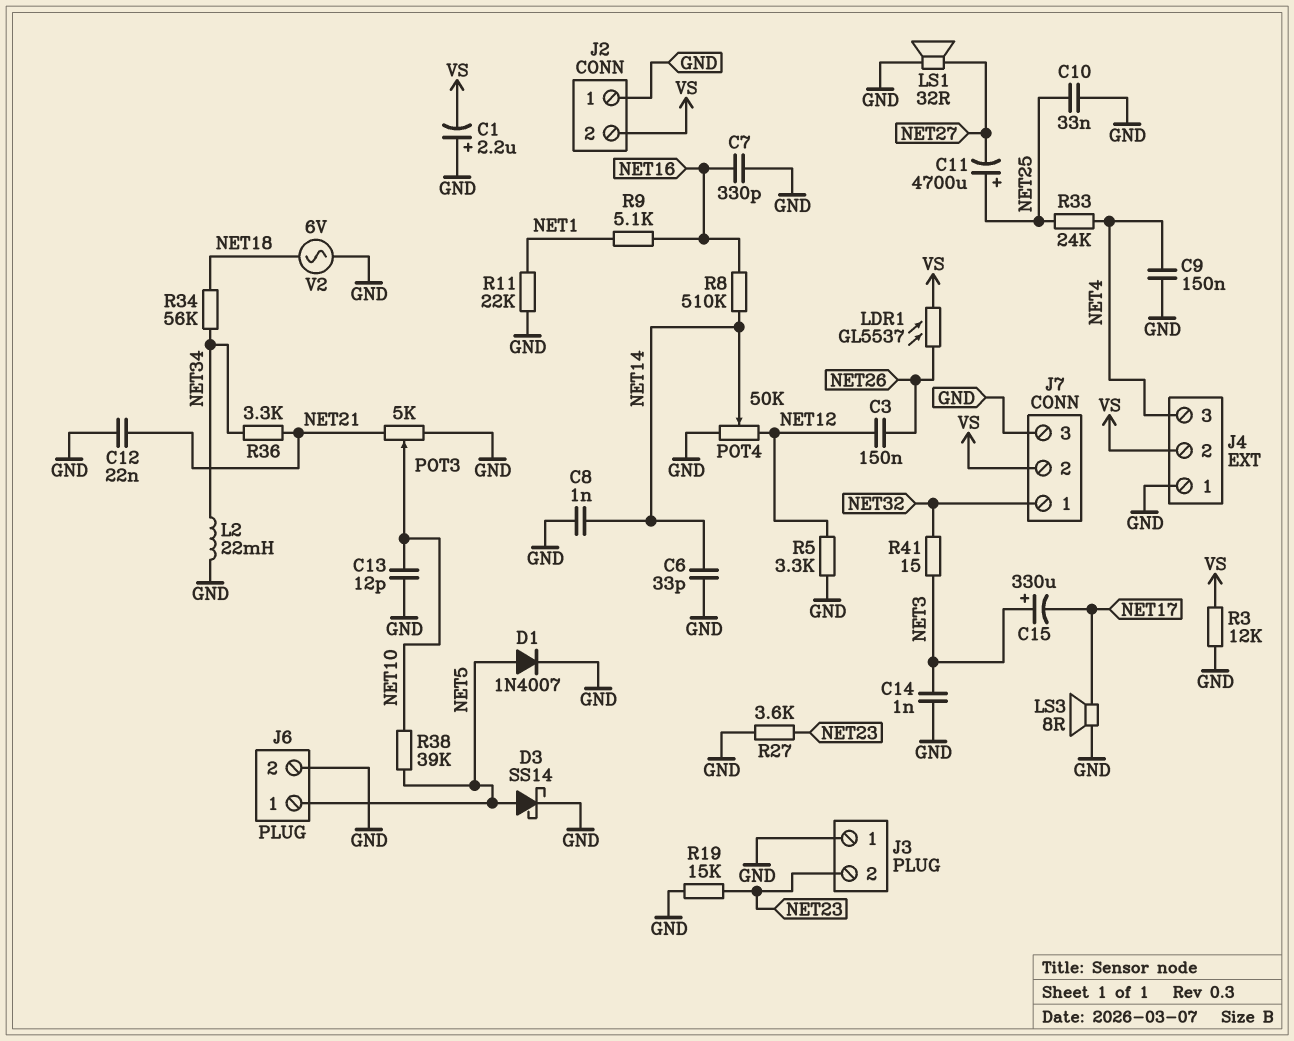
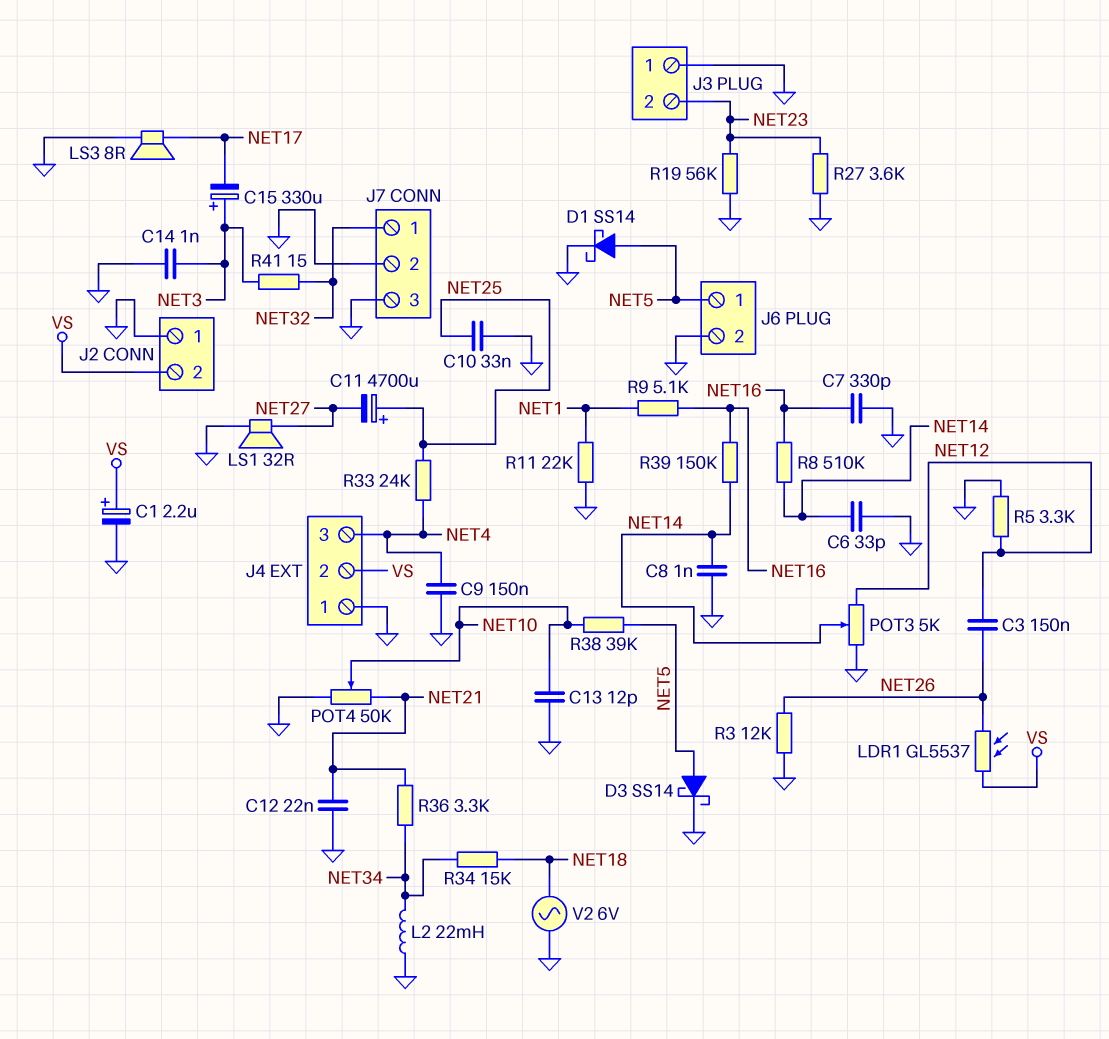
C1: 2.2uF (plus GND, minus VS) -> 2.2uF (plus VS, minus GND)
D1: diode 1N4007 (A NET5, K GND) -> schottky SS14 (A NET5, K GND)
J7 pin 2: VS -> GND
POT3: 5k (GND, NET21, wiper NET10) -> 5k (GND, NET12, wiper NET14)
POT4: 50k (GND, NET12, wiper NET14) -> 50k (GND, NET21, wiper NET10)
R3: 12k (GND, VS) -> 12k (GND, NET26)
R19: 15k (GND, NET23) -> 56k (GND, NET23)
R34: 56k (NET18, NET34) -> 15k (NET18, NET34)
R39: none -> 150k (NET14, NET16)

